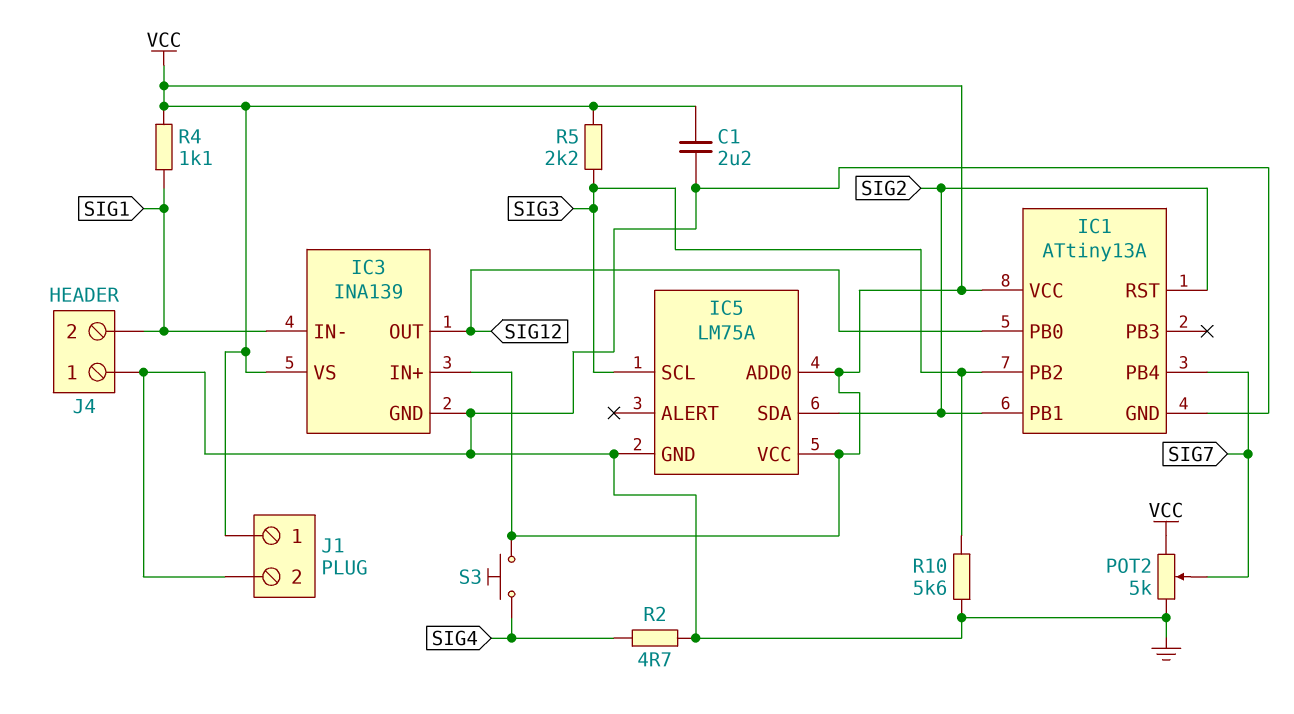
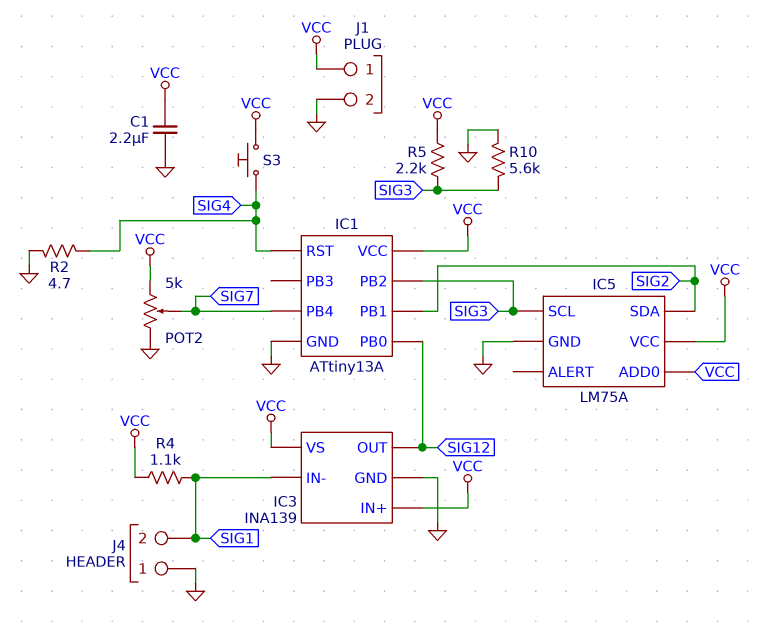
IC1 pin RST: SIG2 -> SIG4

